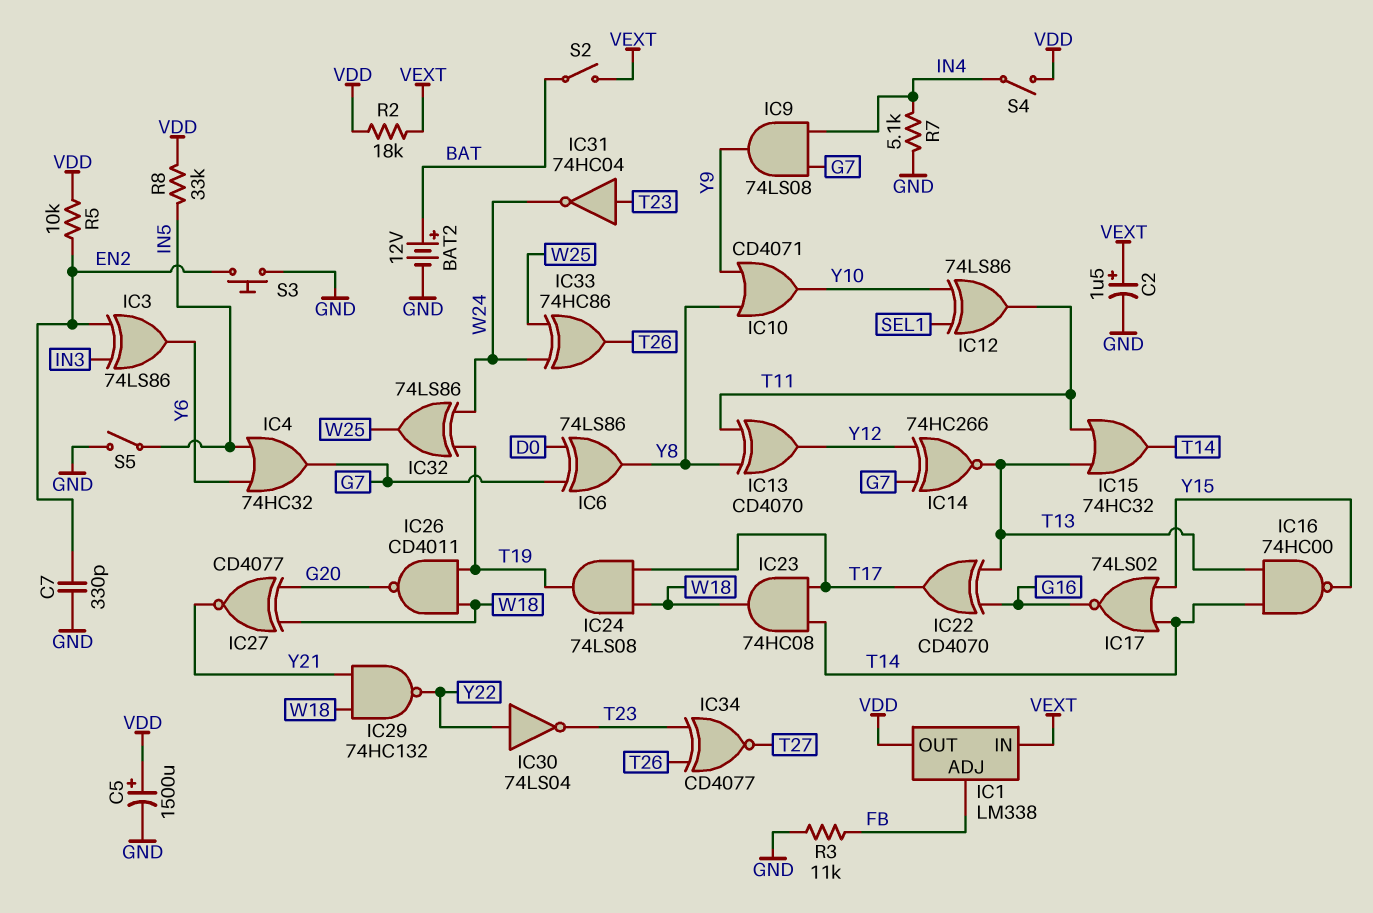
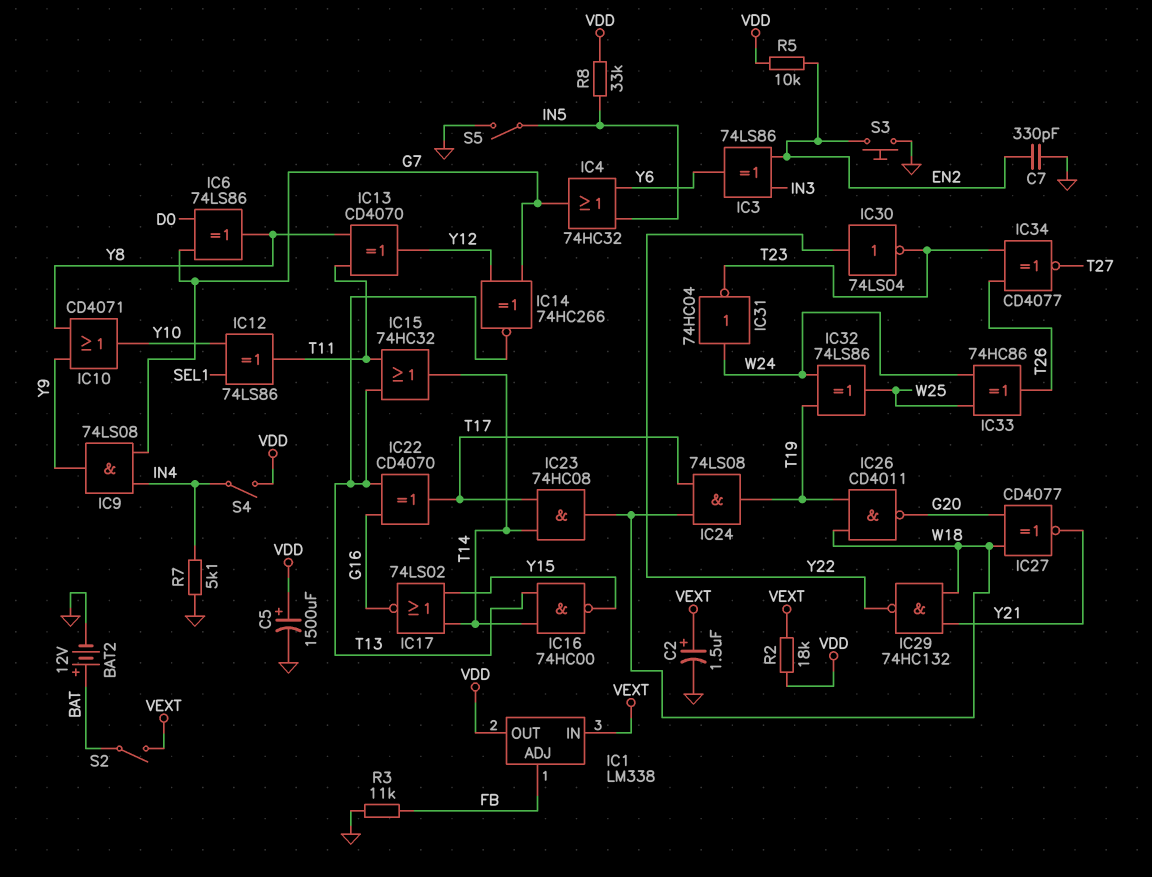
IC31: NOT 74HC04 (in T23, out W24) -> NOT 74HC04 (in W24, out T23)

